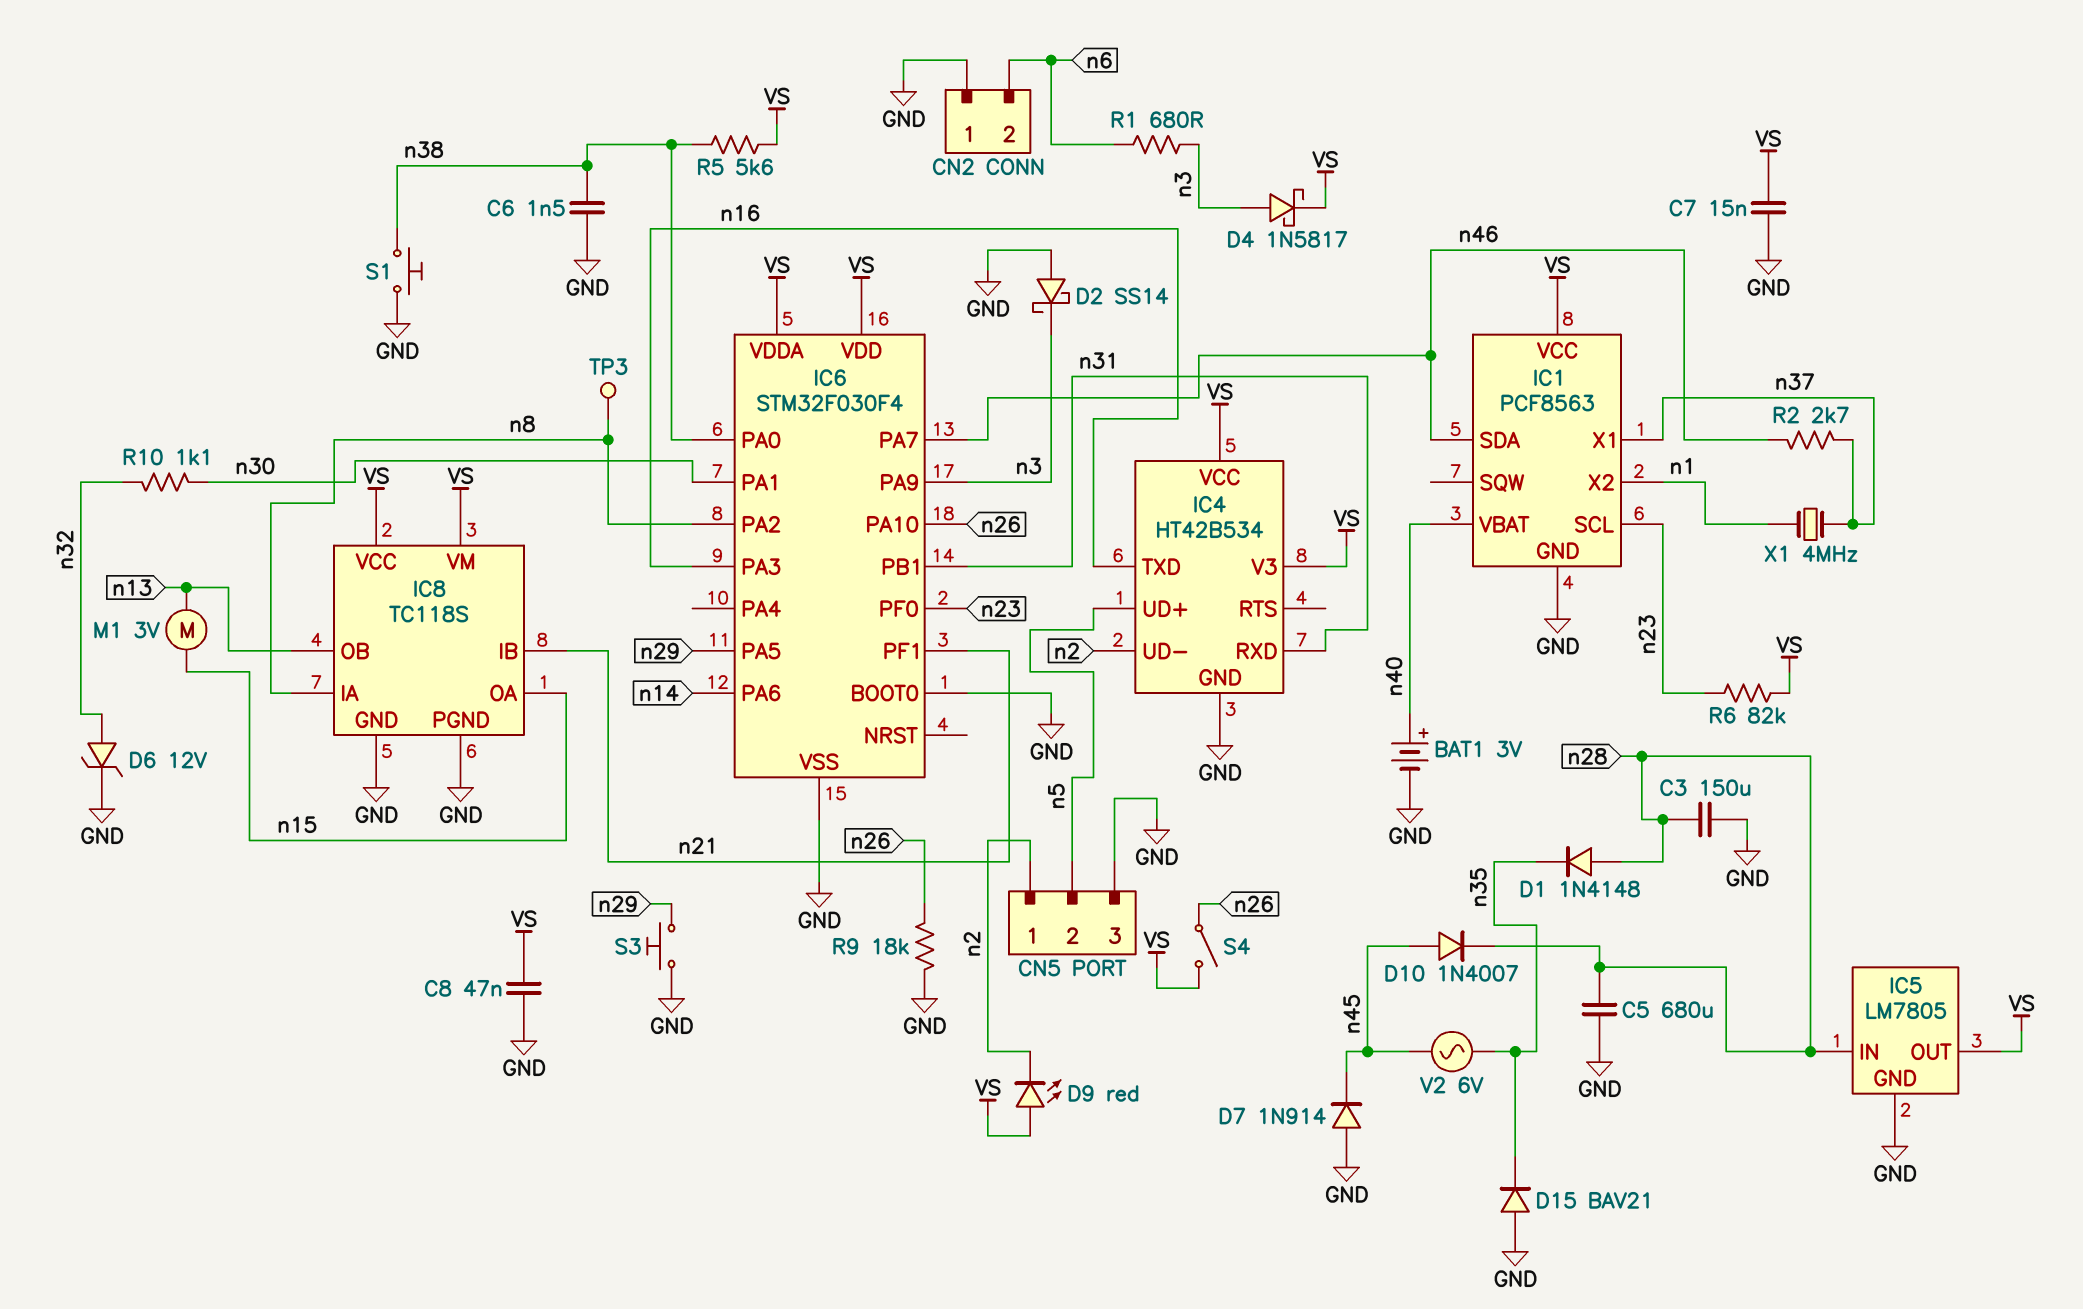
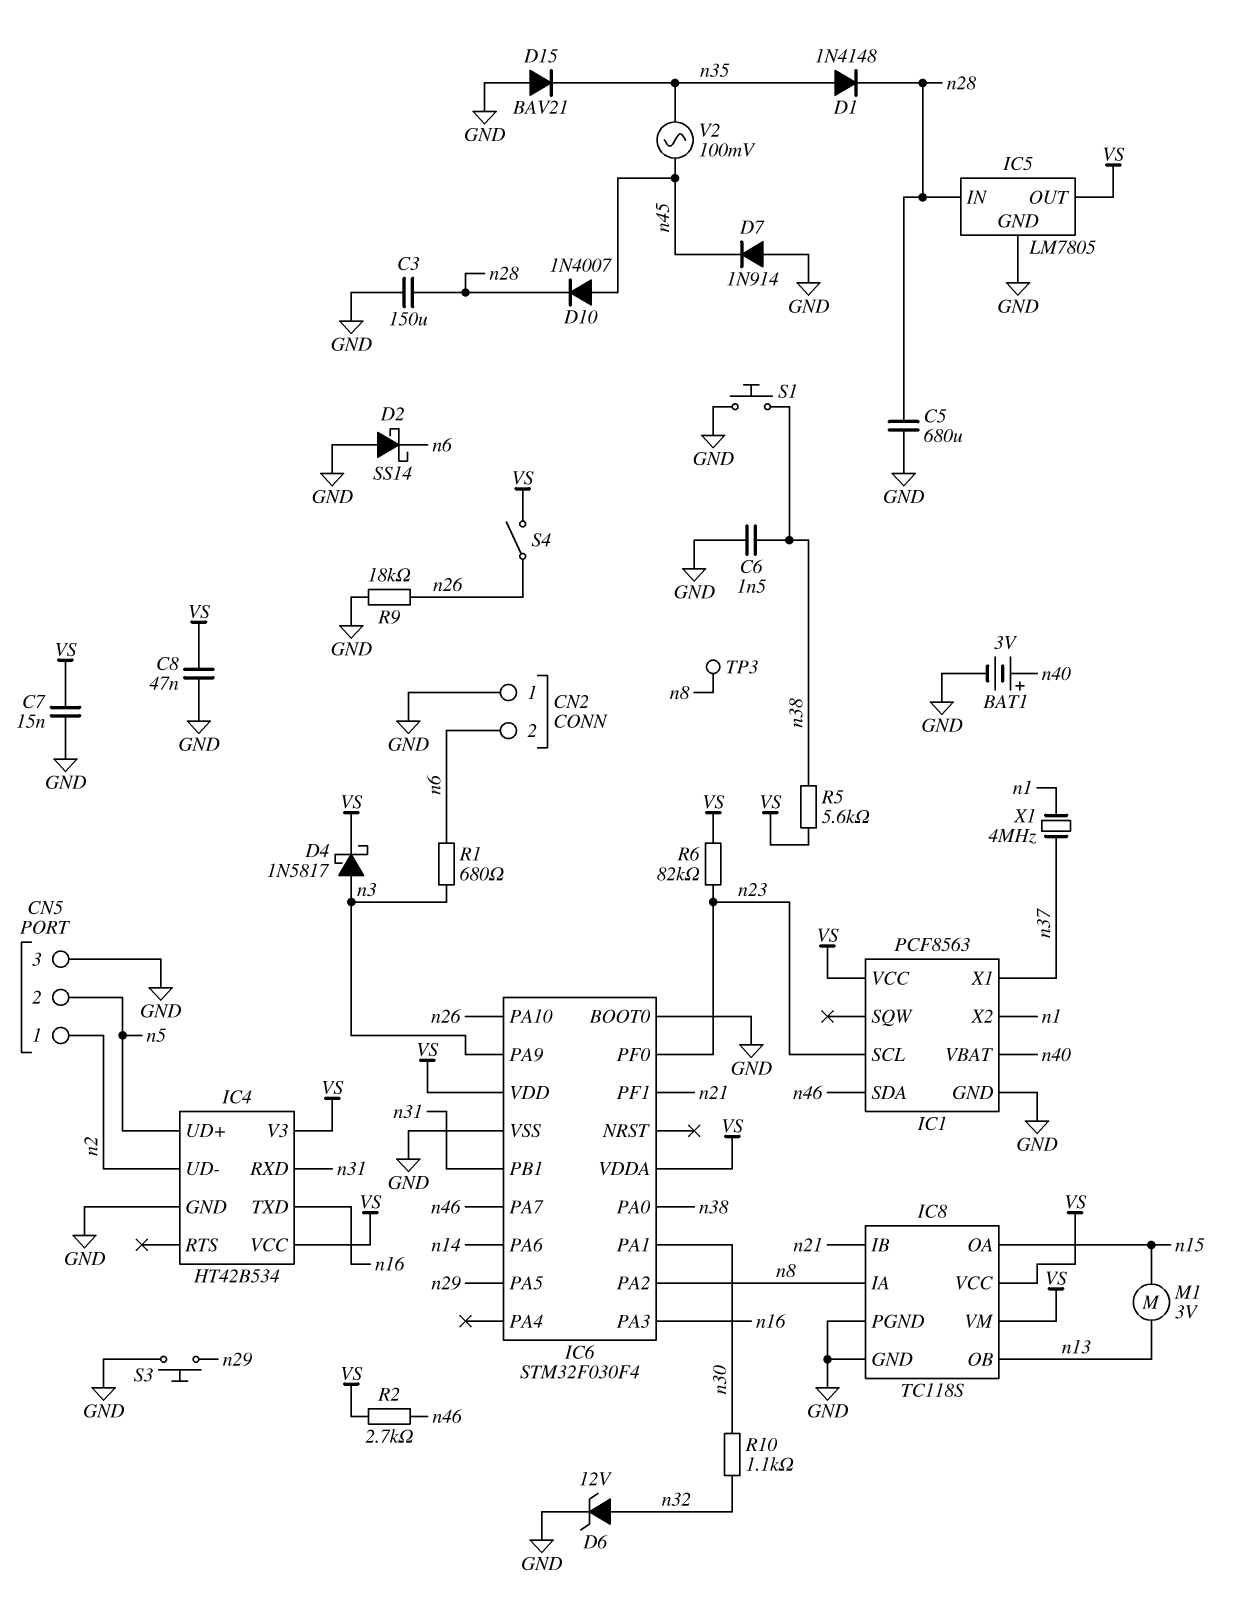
D1: diode 1N4148 (A n28, K n35) -> diode 1N4148 (A n35, K n28)
D2: schottky SS14 (A GND, K n3) -> schottky SS14 (A GND, K n6)
D9: LED red (A VS, K n2) -> none
R2: 2.7k (n37, n46) -> 2.7k (VS, n46)
V2: AC 6V (n35, n45) -> AC 100mV (n35, n45)

